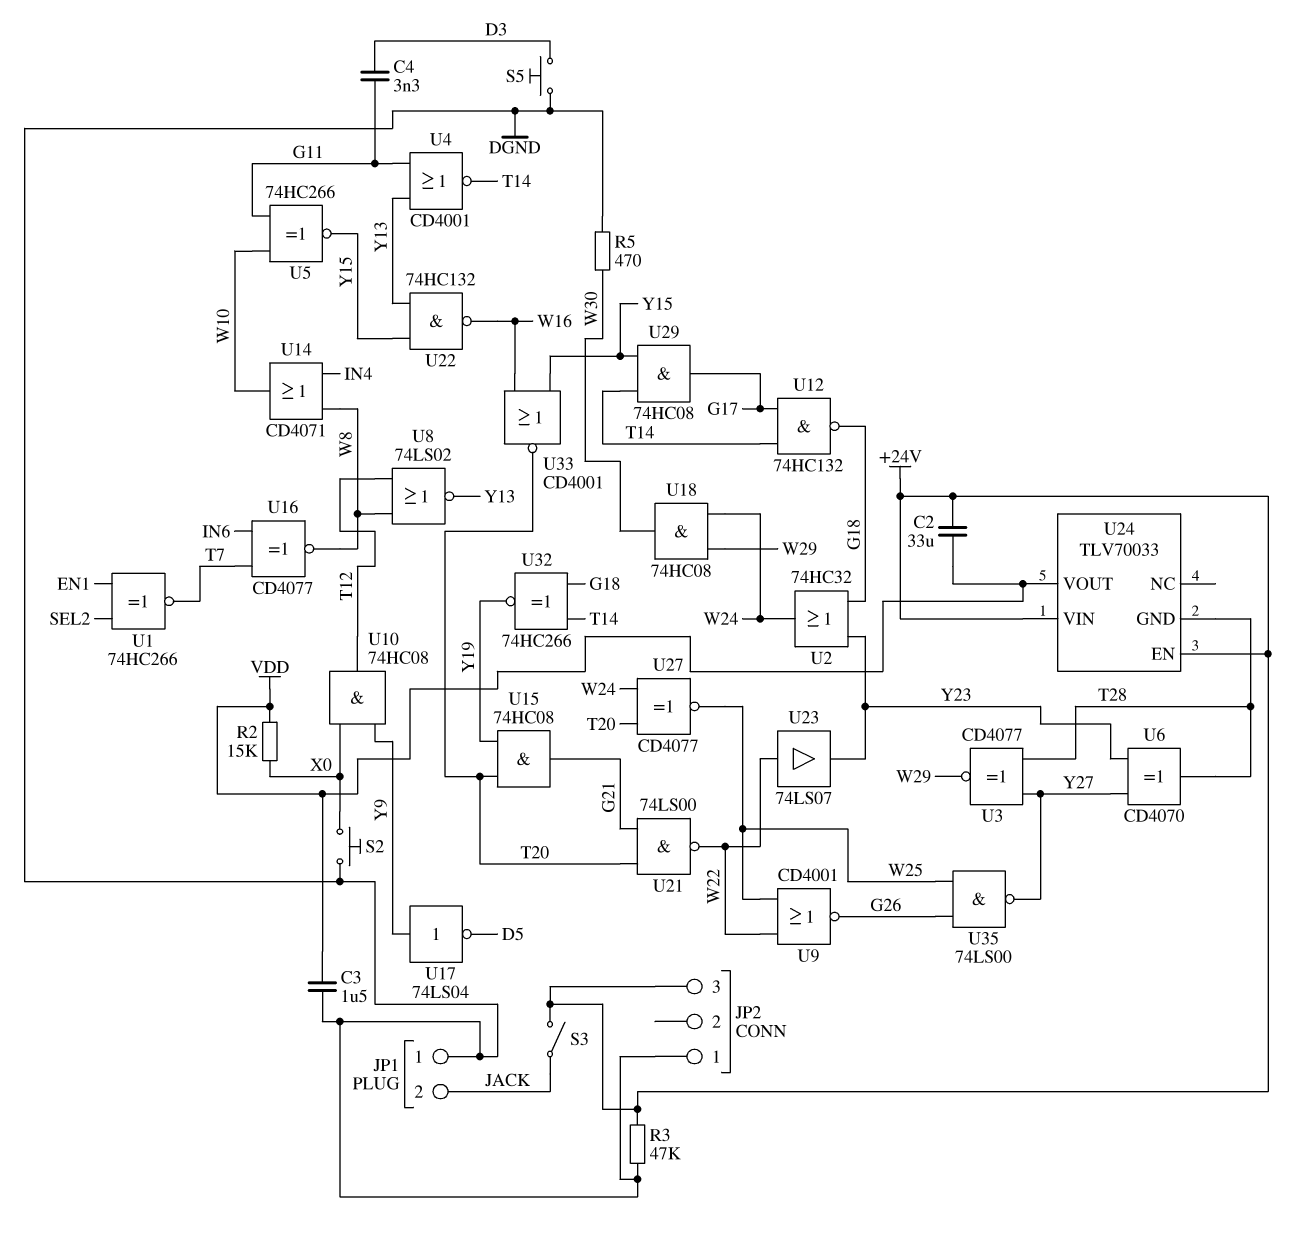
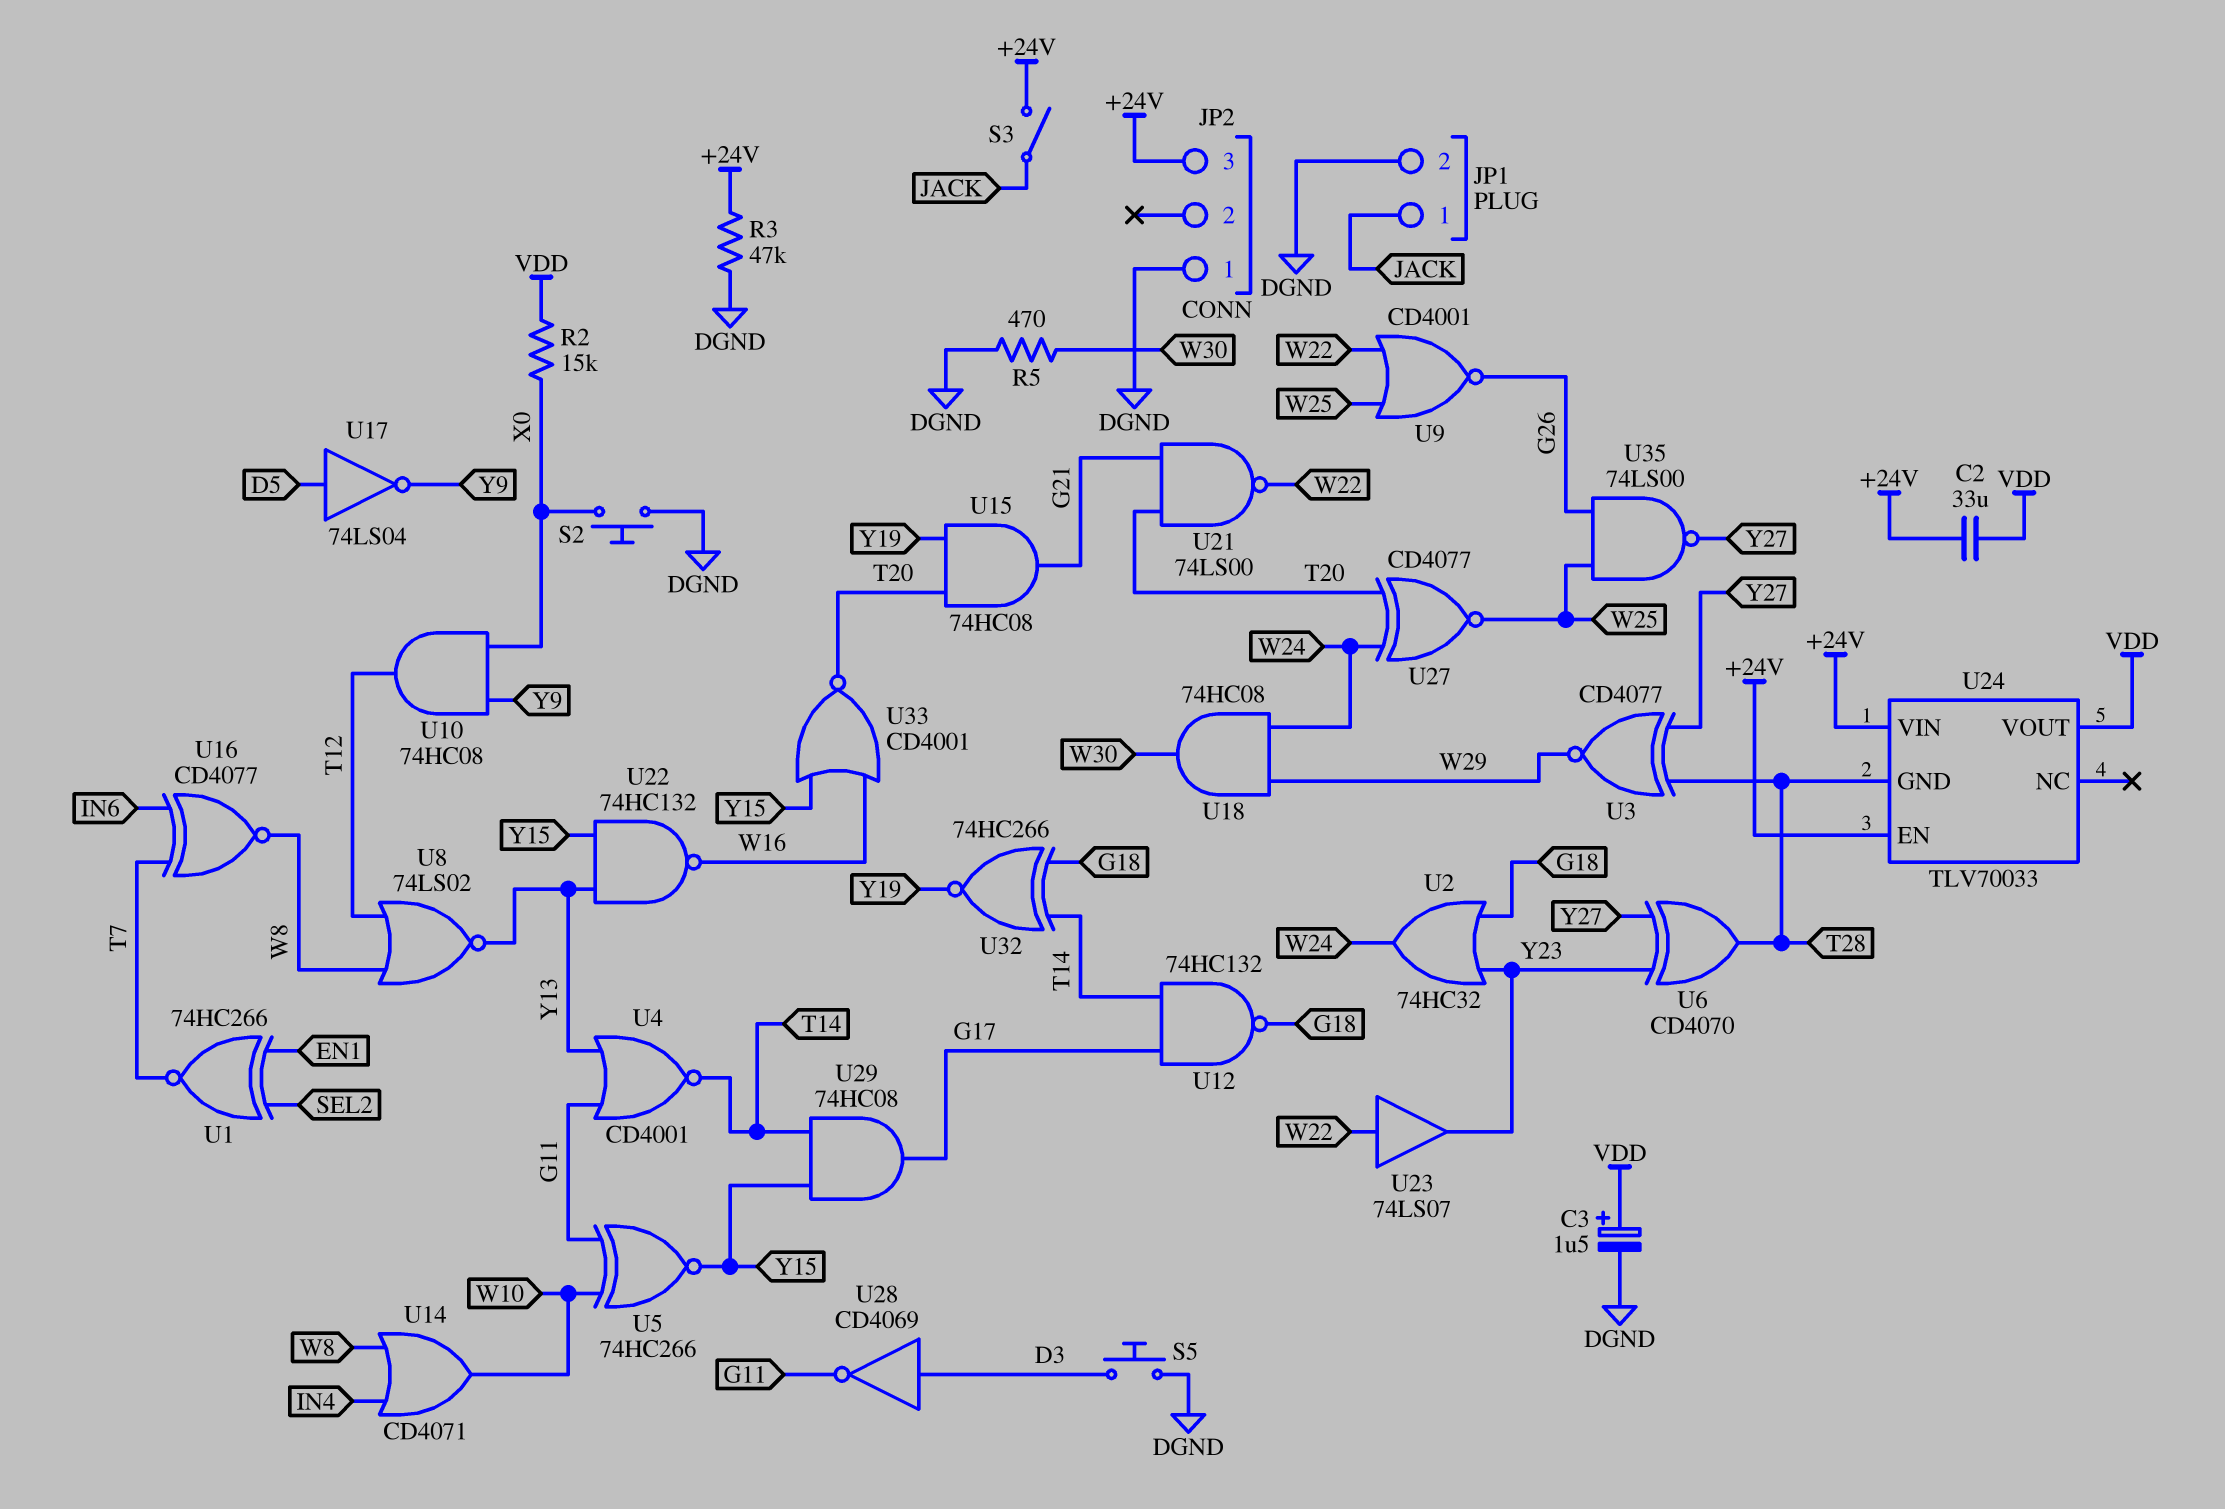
C3: 1.5uF (DGND, VDD) -> 1.5uF (plus VDD, minus DGND)
C4: 3.3nF (D3, G11) -> none
JP1 pin 1: DGND -> JACK
JP1 pin 2: JACK -> DGND
U17: NOT 74LS04 (in Y9, out D5) -> NOT 74LS04 (in D5, out Y9)
U28: none -> NOT CD4069 (in D3, out G11)

